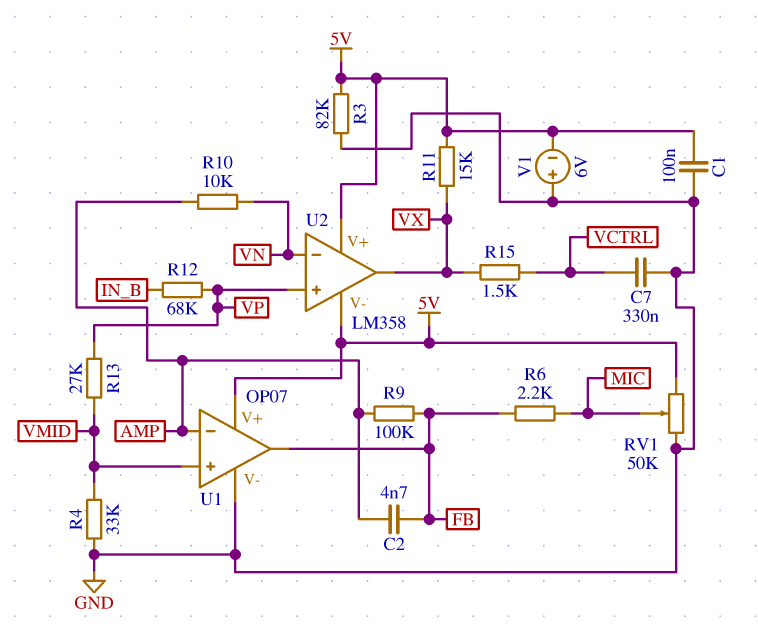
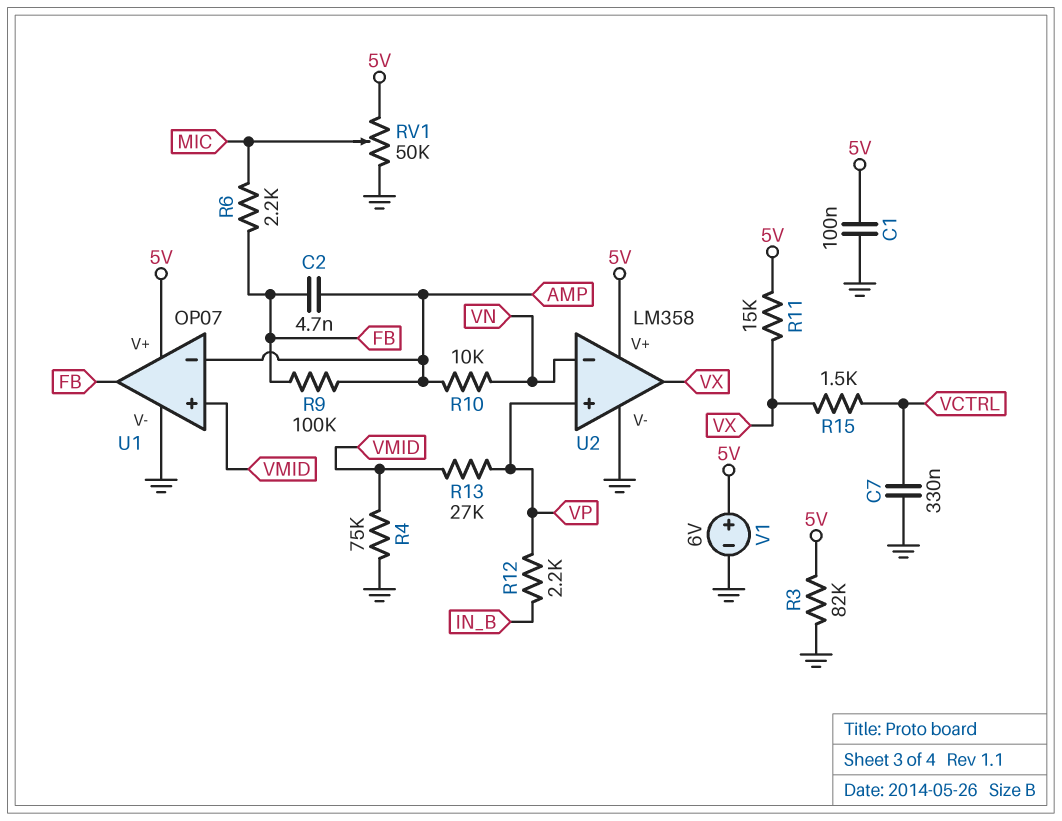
R4: 33k (GND, VMID) -> 75k (GND, VMID)
R12: 68k (IN_B, VP) -> 2.2k (IN_B, VP)
U2 pin V-: 5V -> GND
V1: 6V (plus GND, minus 5V) -> 6V (plus 5V, minus GND)

